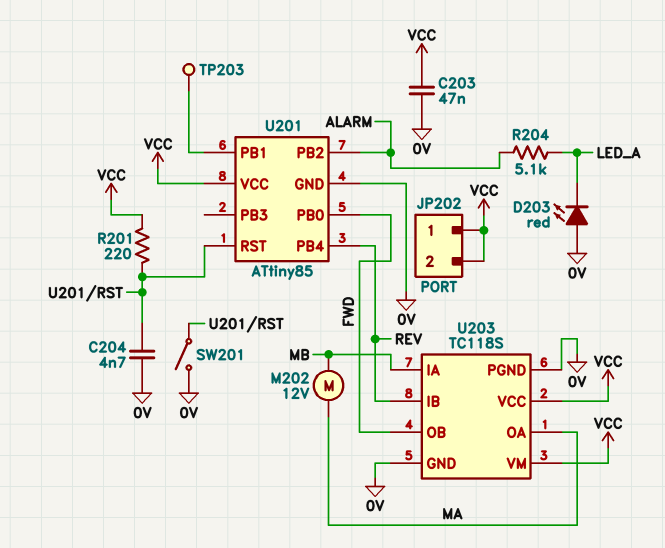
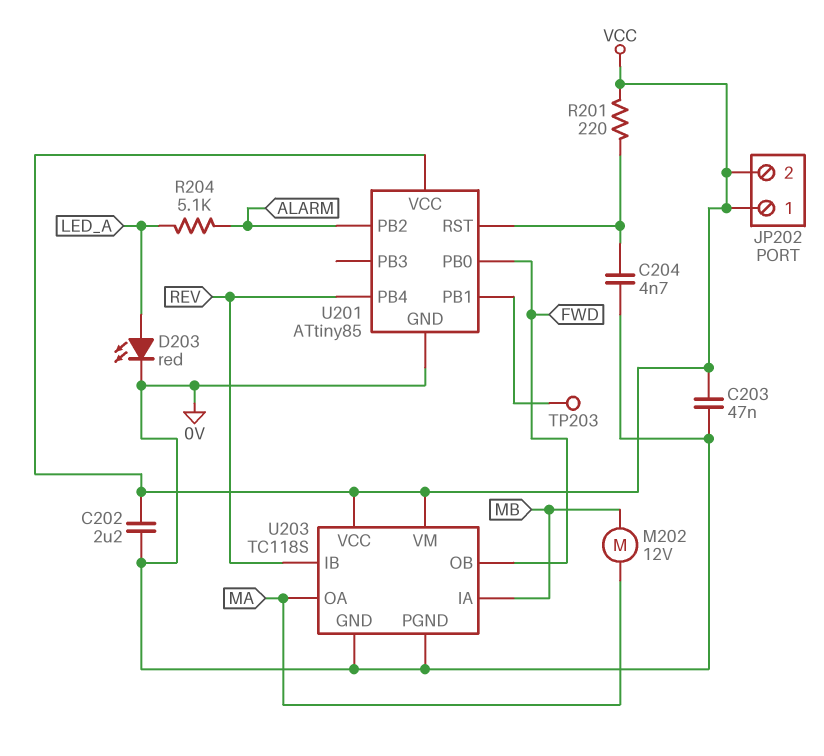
C202: none -> 2.2uF (0V, VCC)
D203: LED red (A 0V, K LED_A) -> LED red (A LED_A, K 0V)
SW201: switch (0V, U201/RST) -> none

